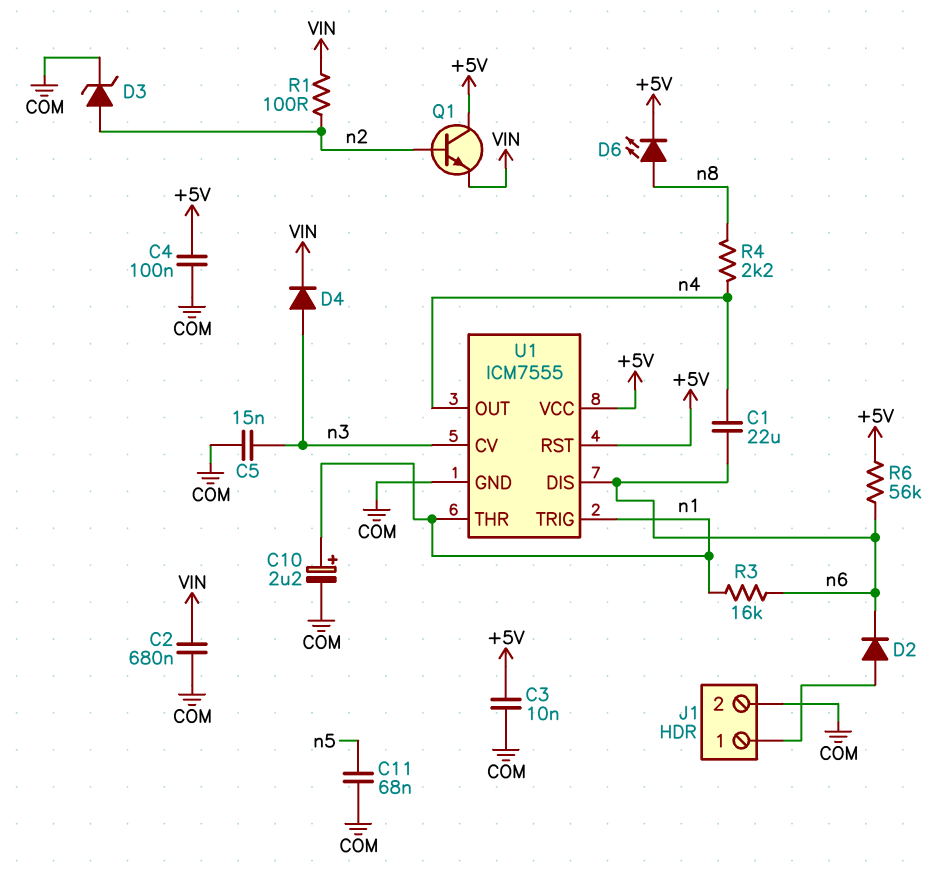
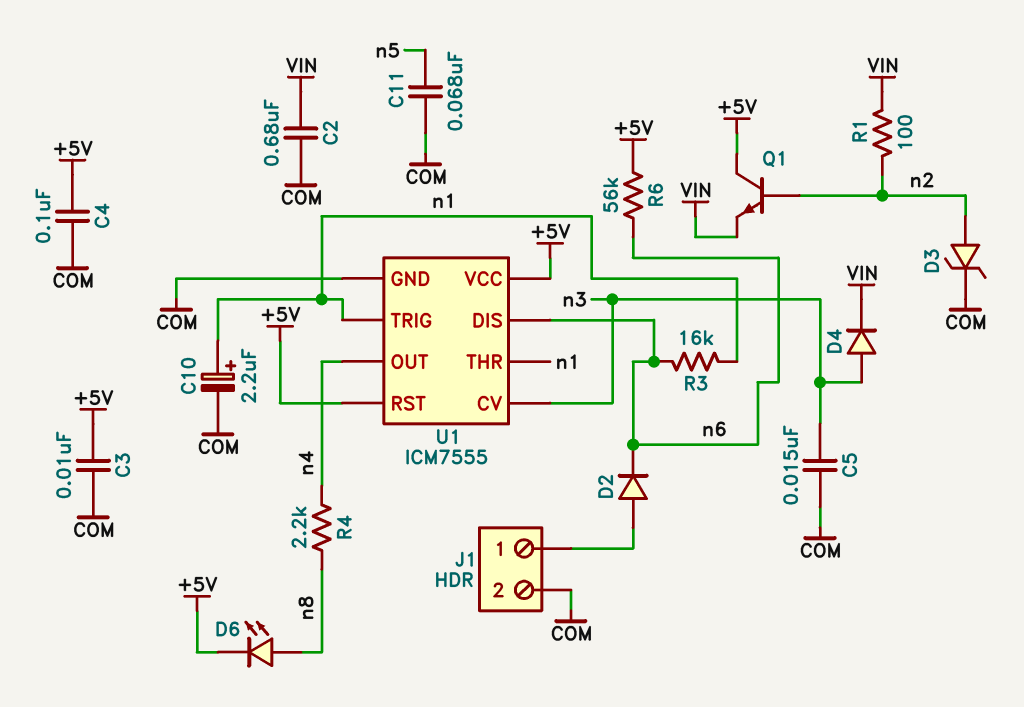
C1: 22uF (n4, n6) -> none

